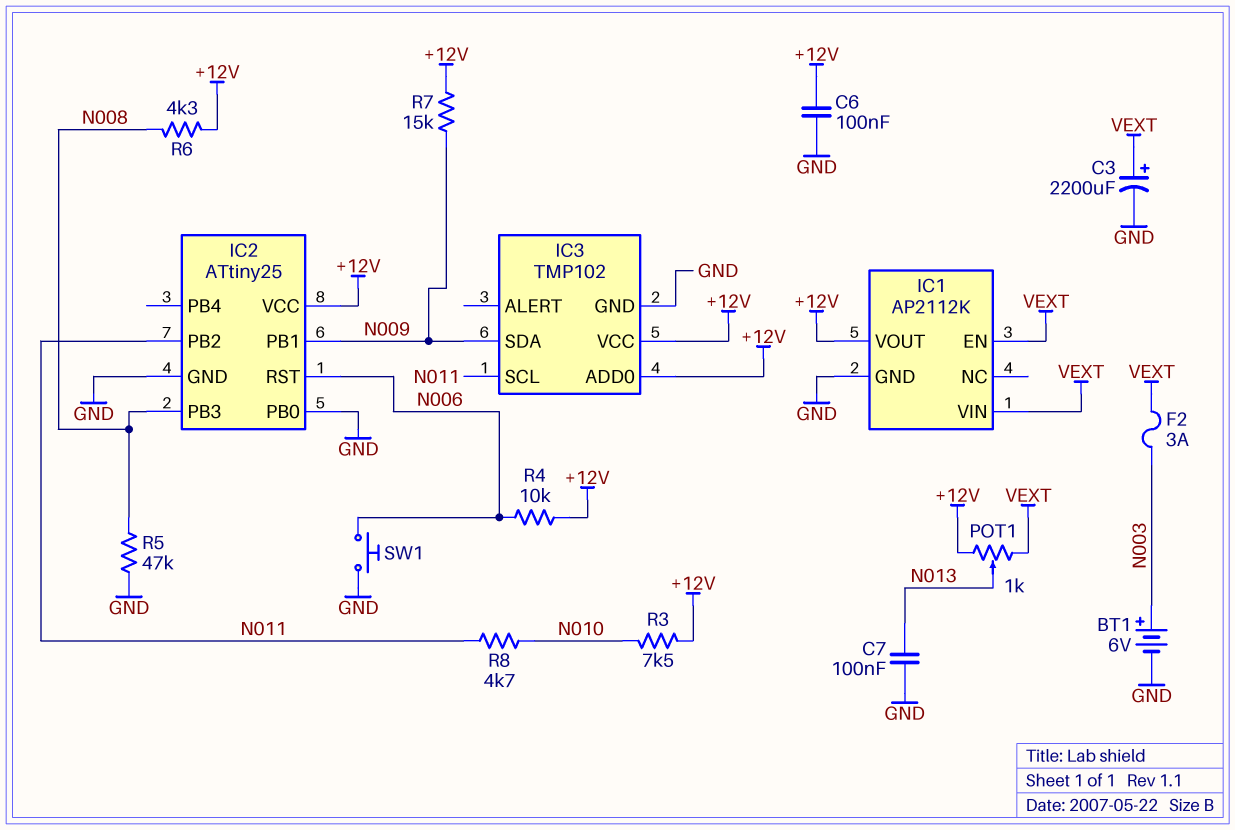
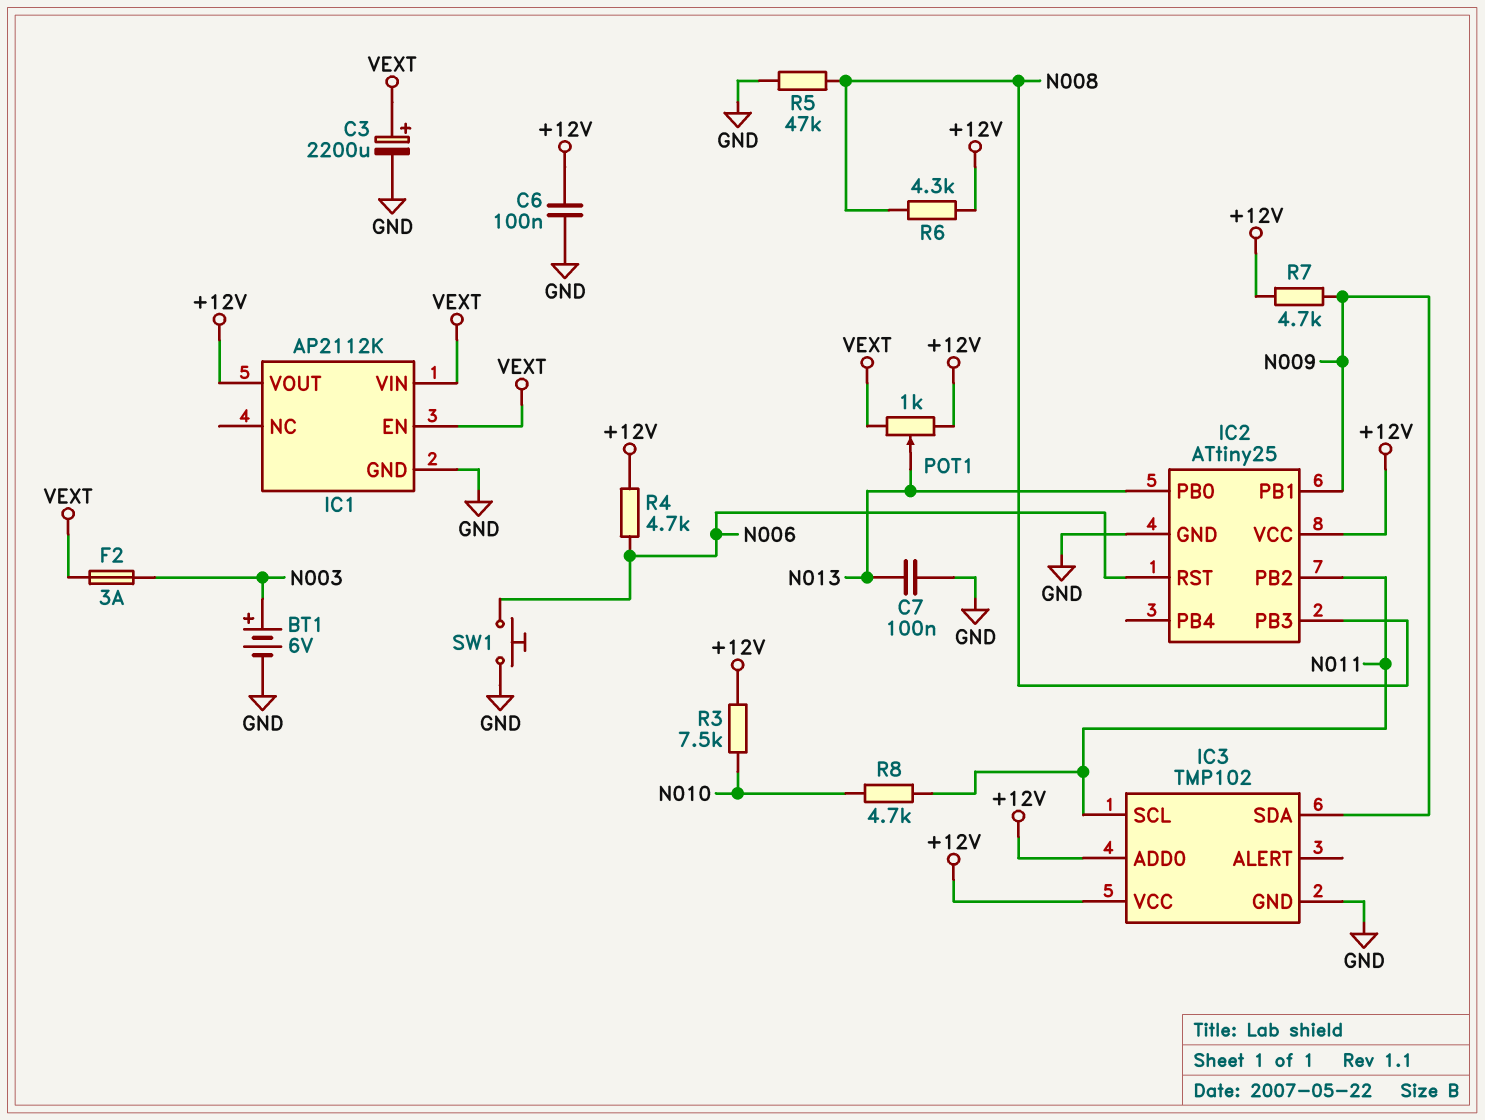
IC2 pin PB0: GND -> N013
R4: 10k (+12V, N006) -> 4.7k (+12V, N006)
R7: 15k (+12V, N009) -> 4.7k (+12V, N009)

